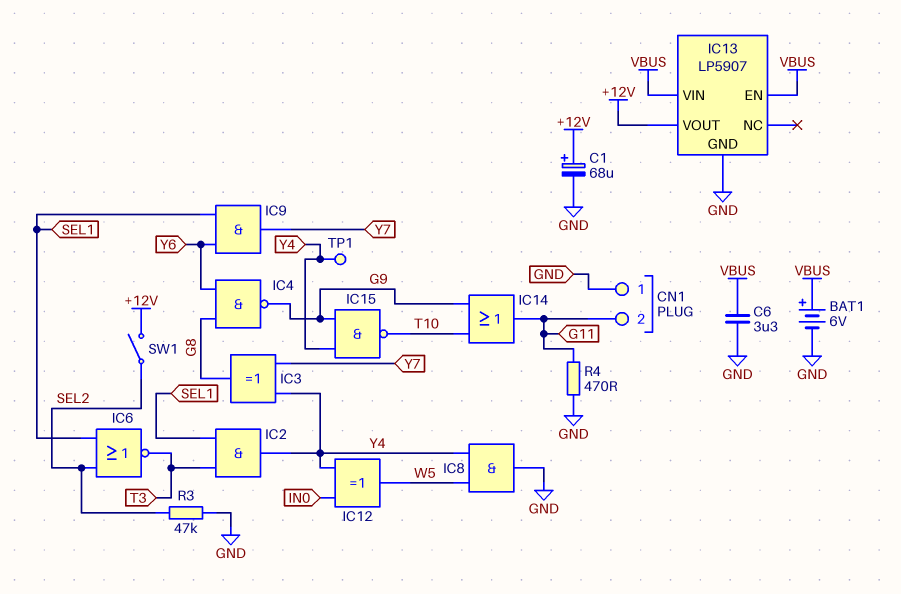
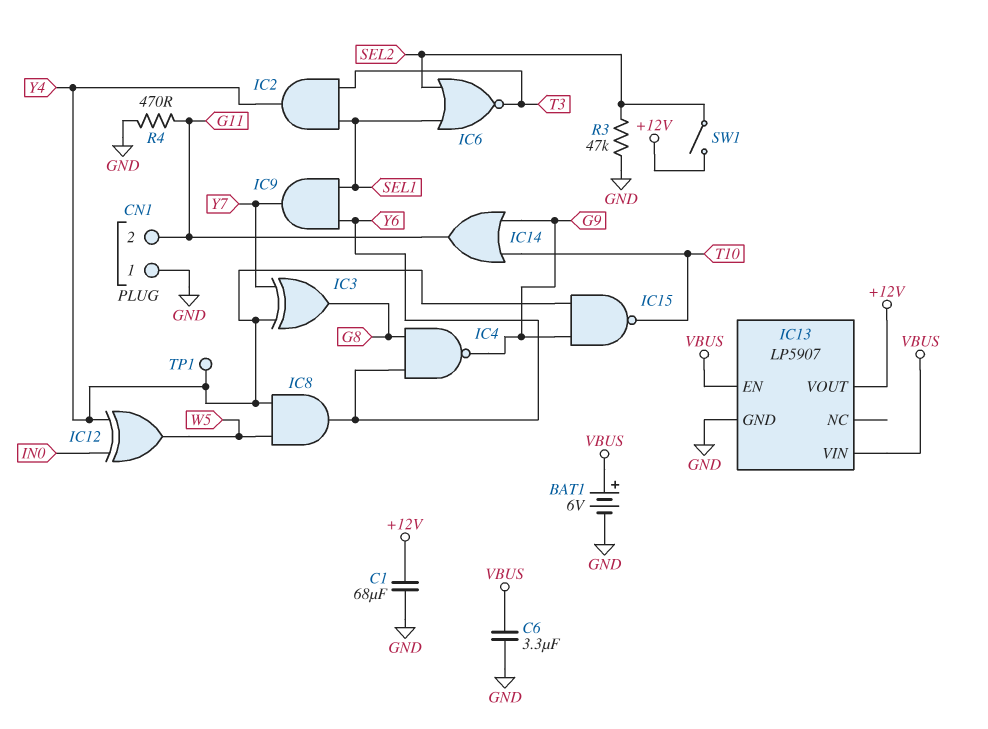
C1: 68uF (plus +12V, minus GND) -> 68uF (+12V, GND)
IC8: AND (in W5, in Y4, out GND) -> AND (in W5, in Y4, out Y6)

